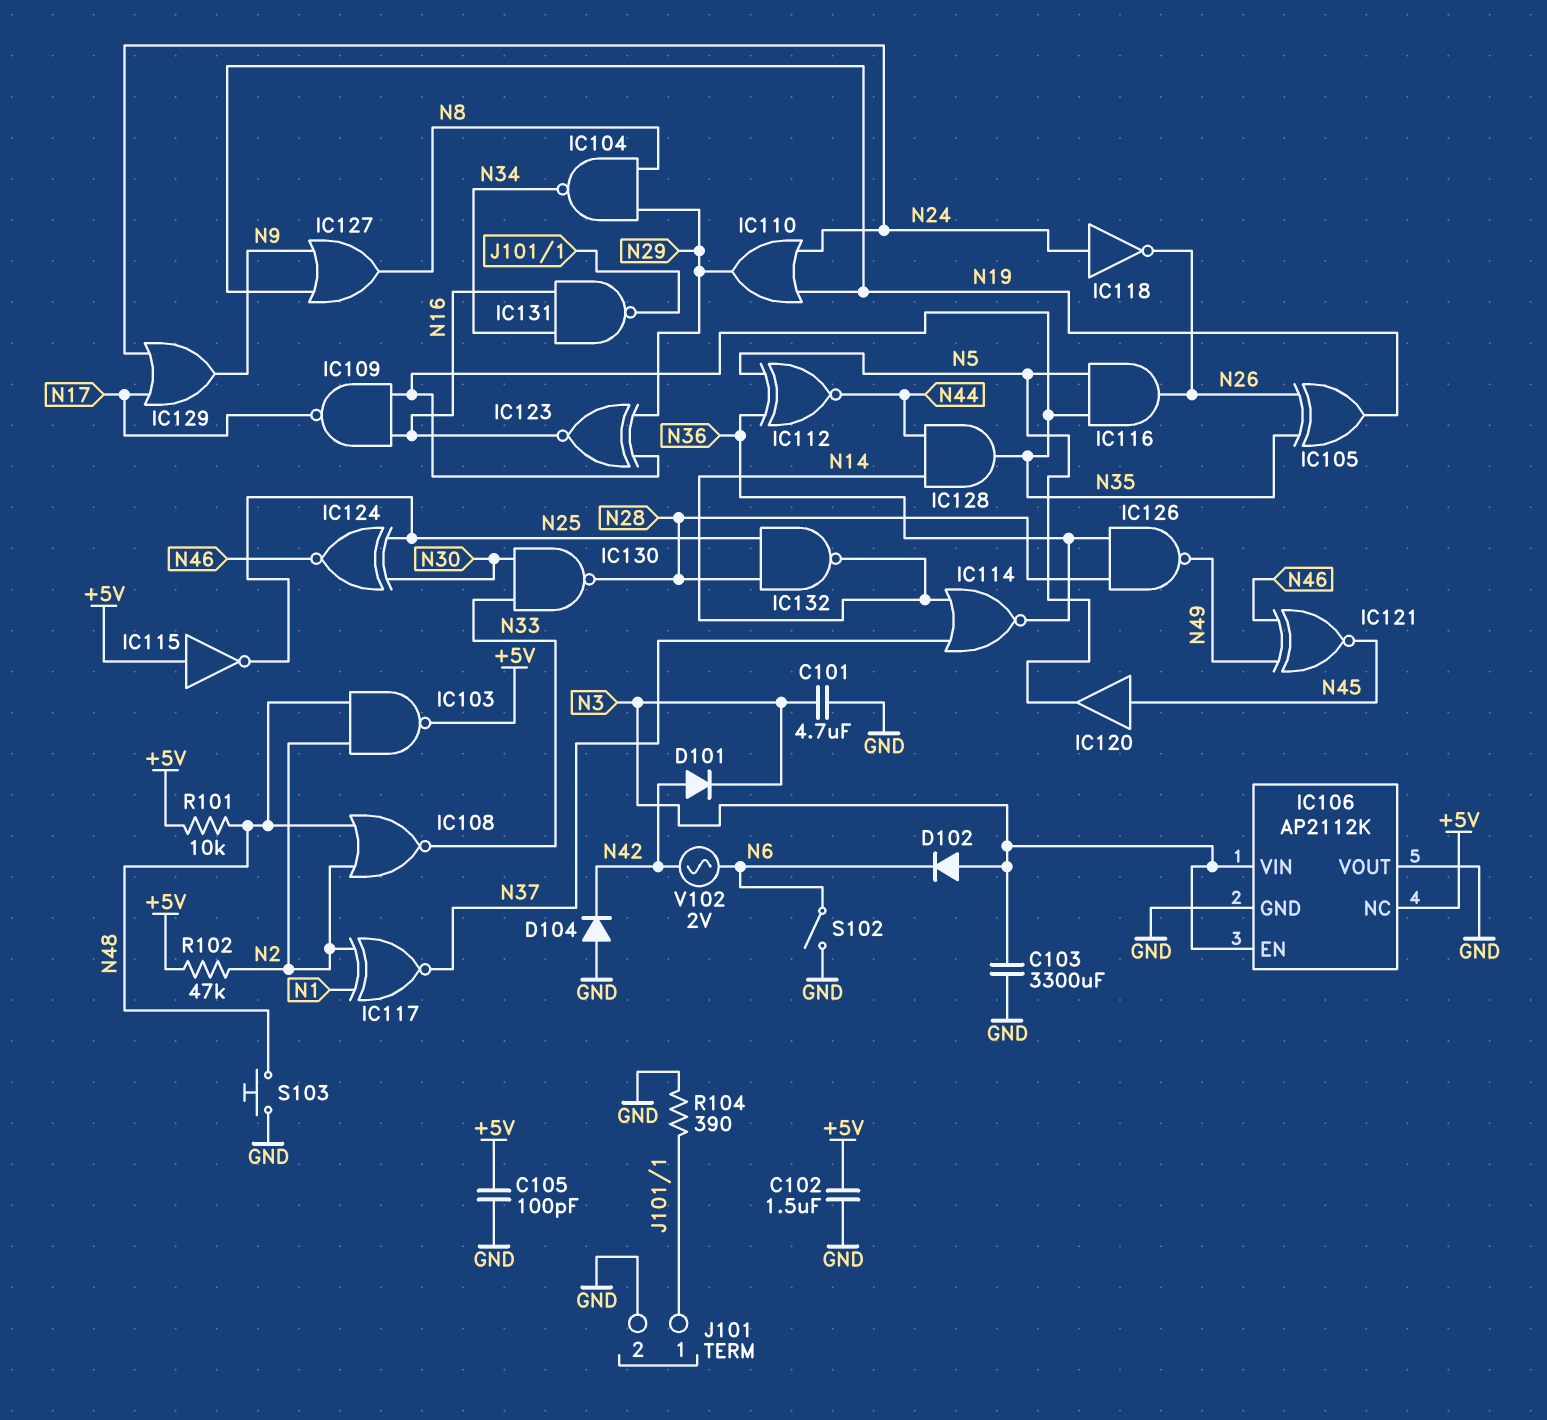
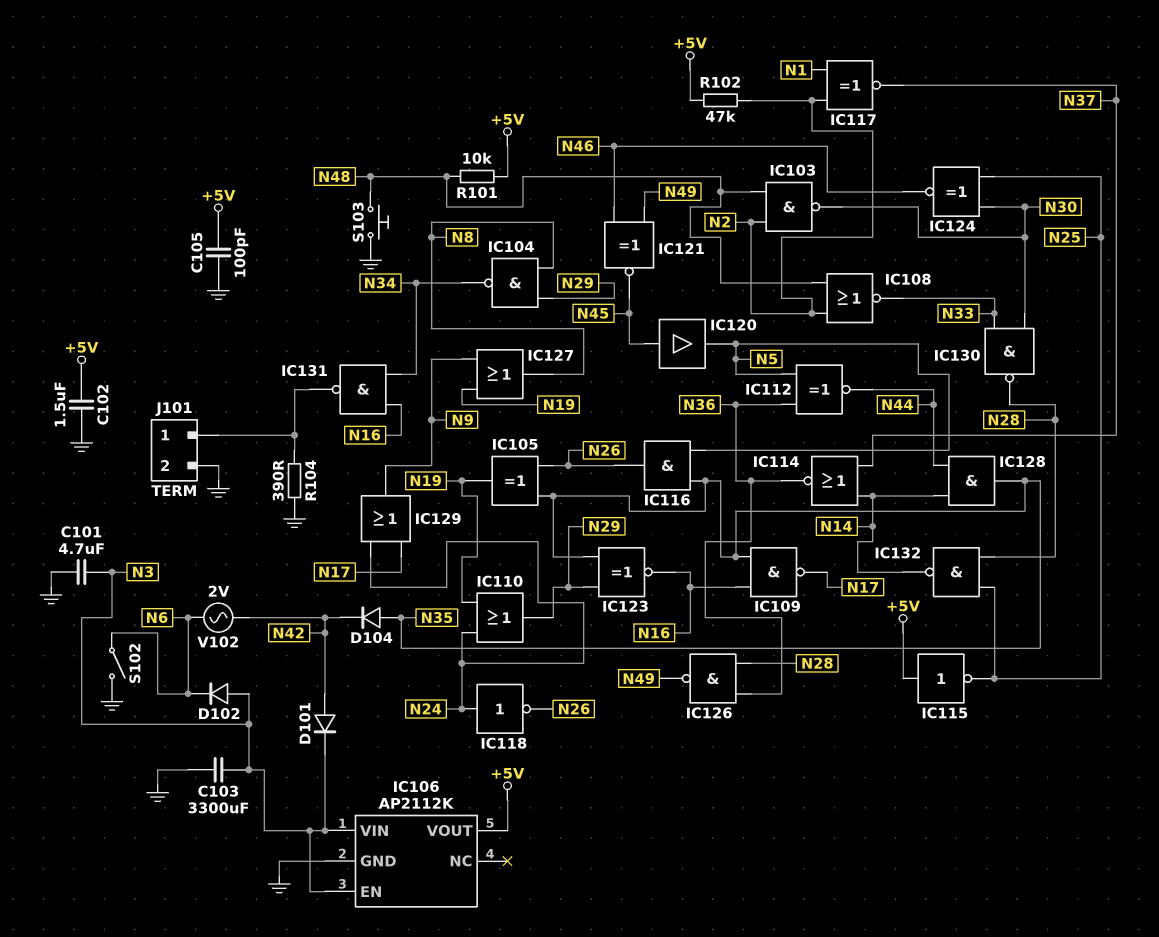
D104: diode (A GND, K N42) -> diode (A N35, K N42)
IC103: NAND (in N2, in N48, out +5V) -> NAND (in N2, in N48, out N30)
IC106 pin NC: +5V -> none
IC106 pin VOUT: GND -> +5V

